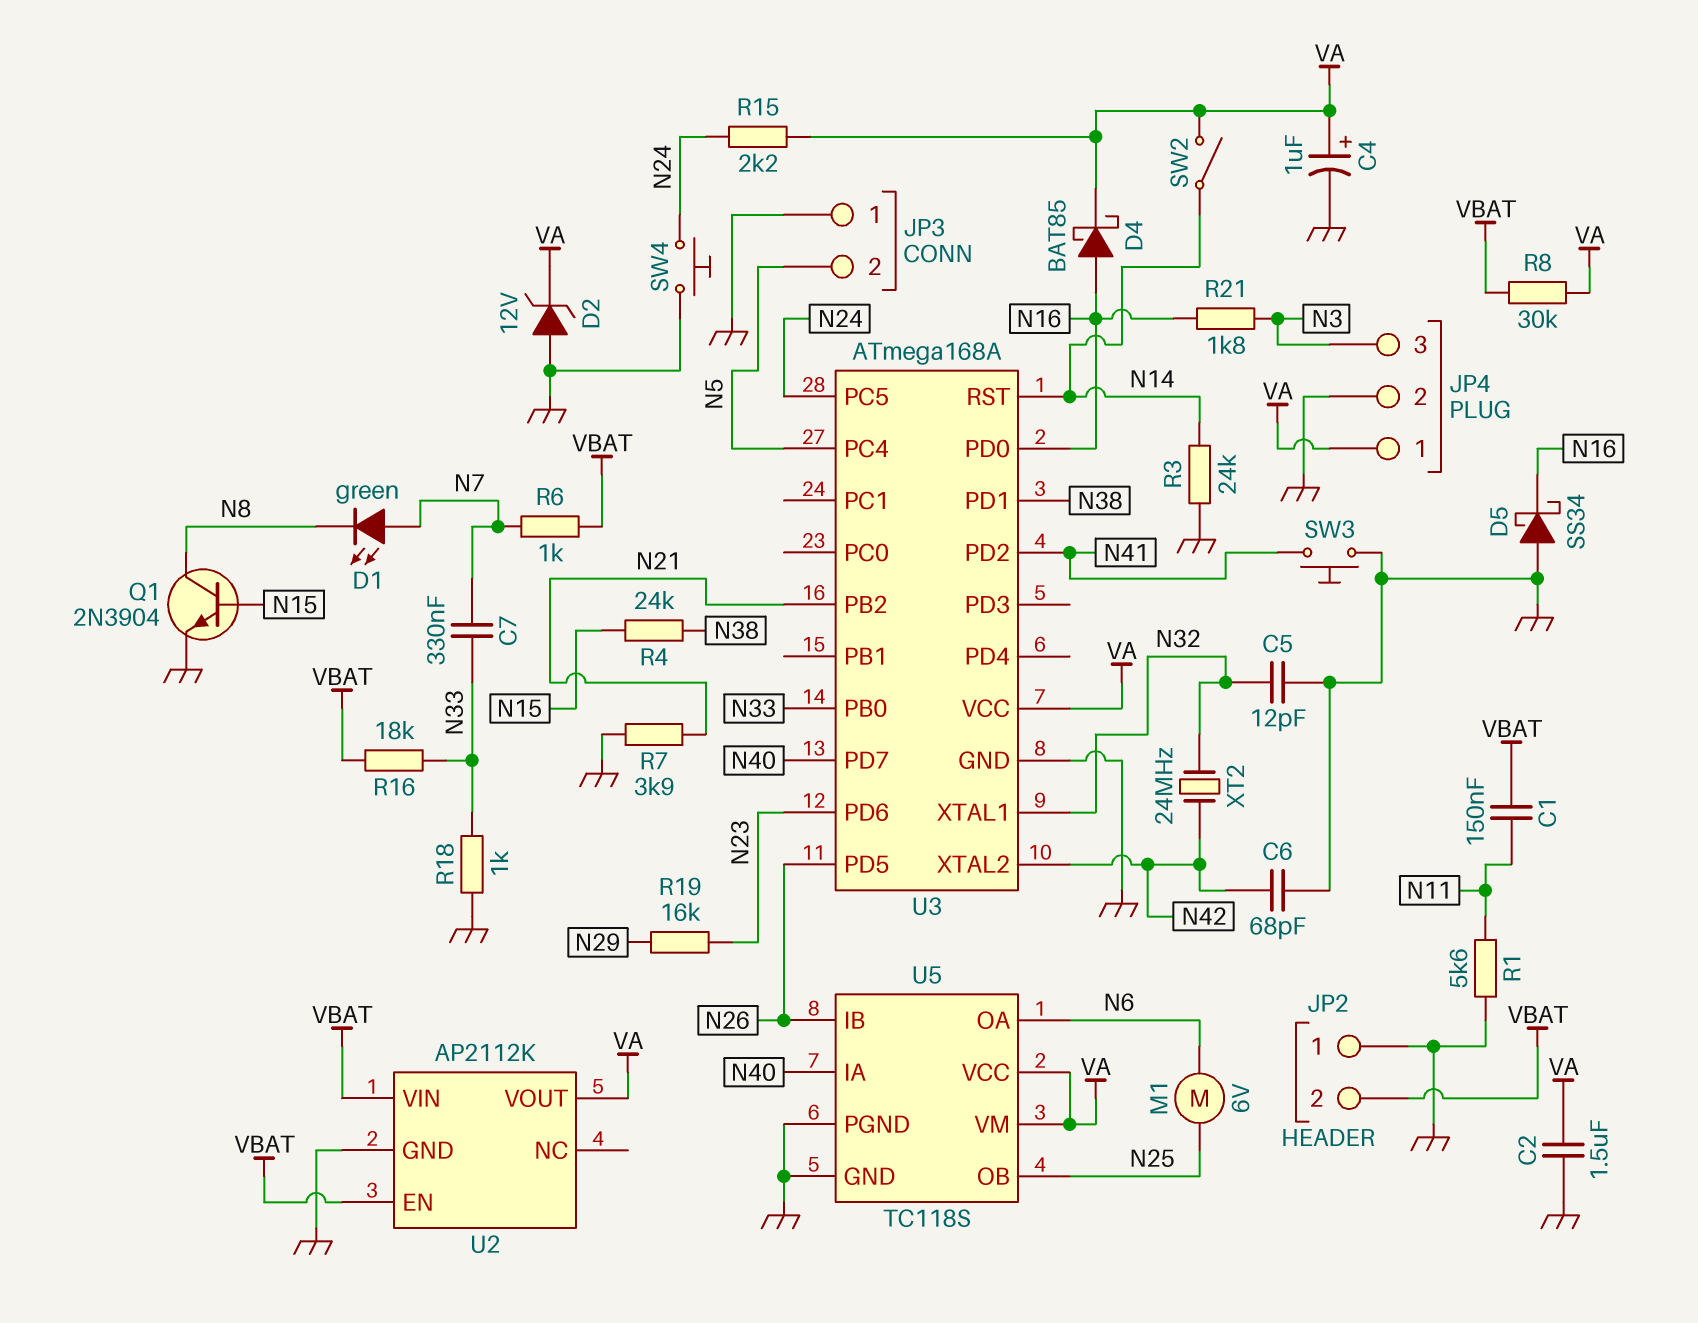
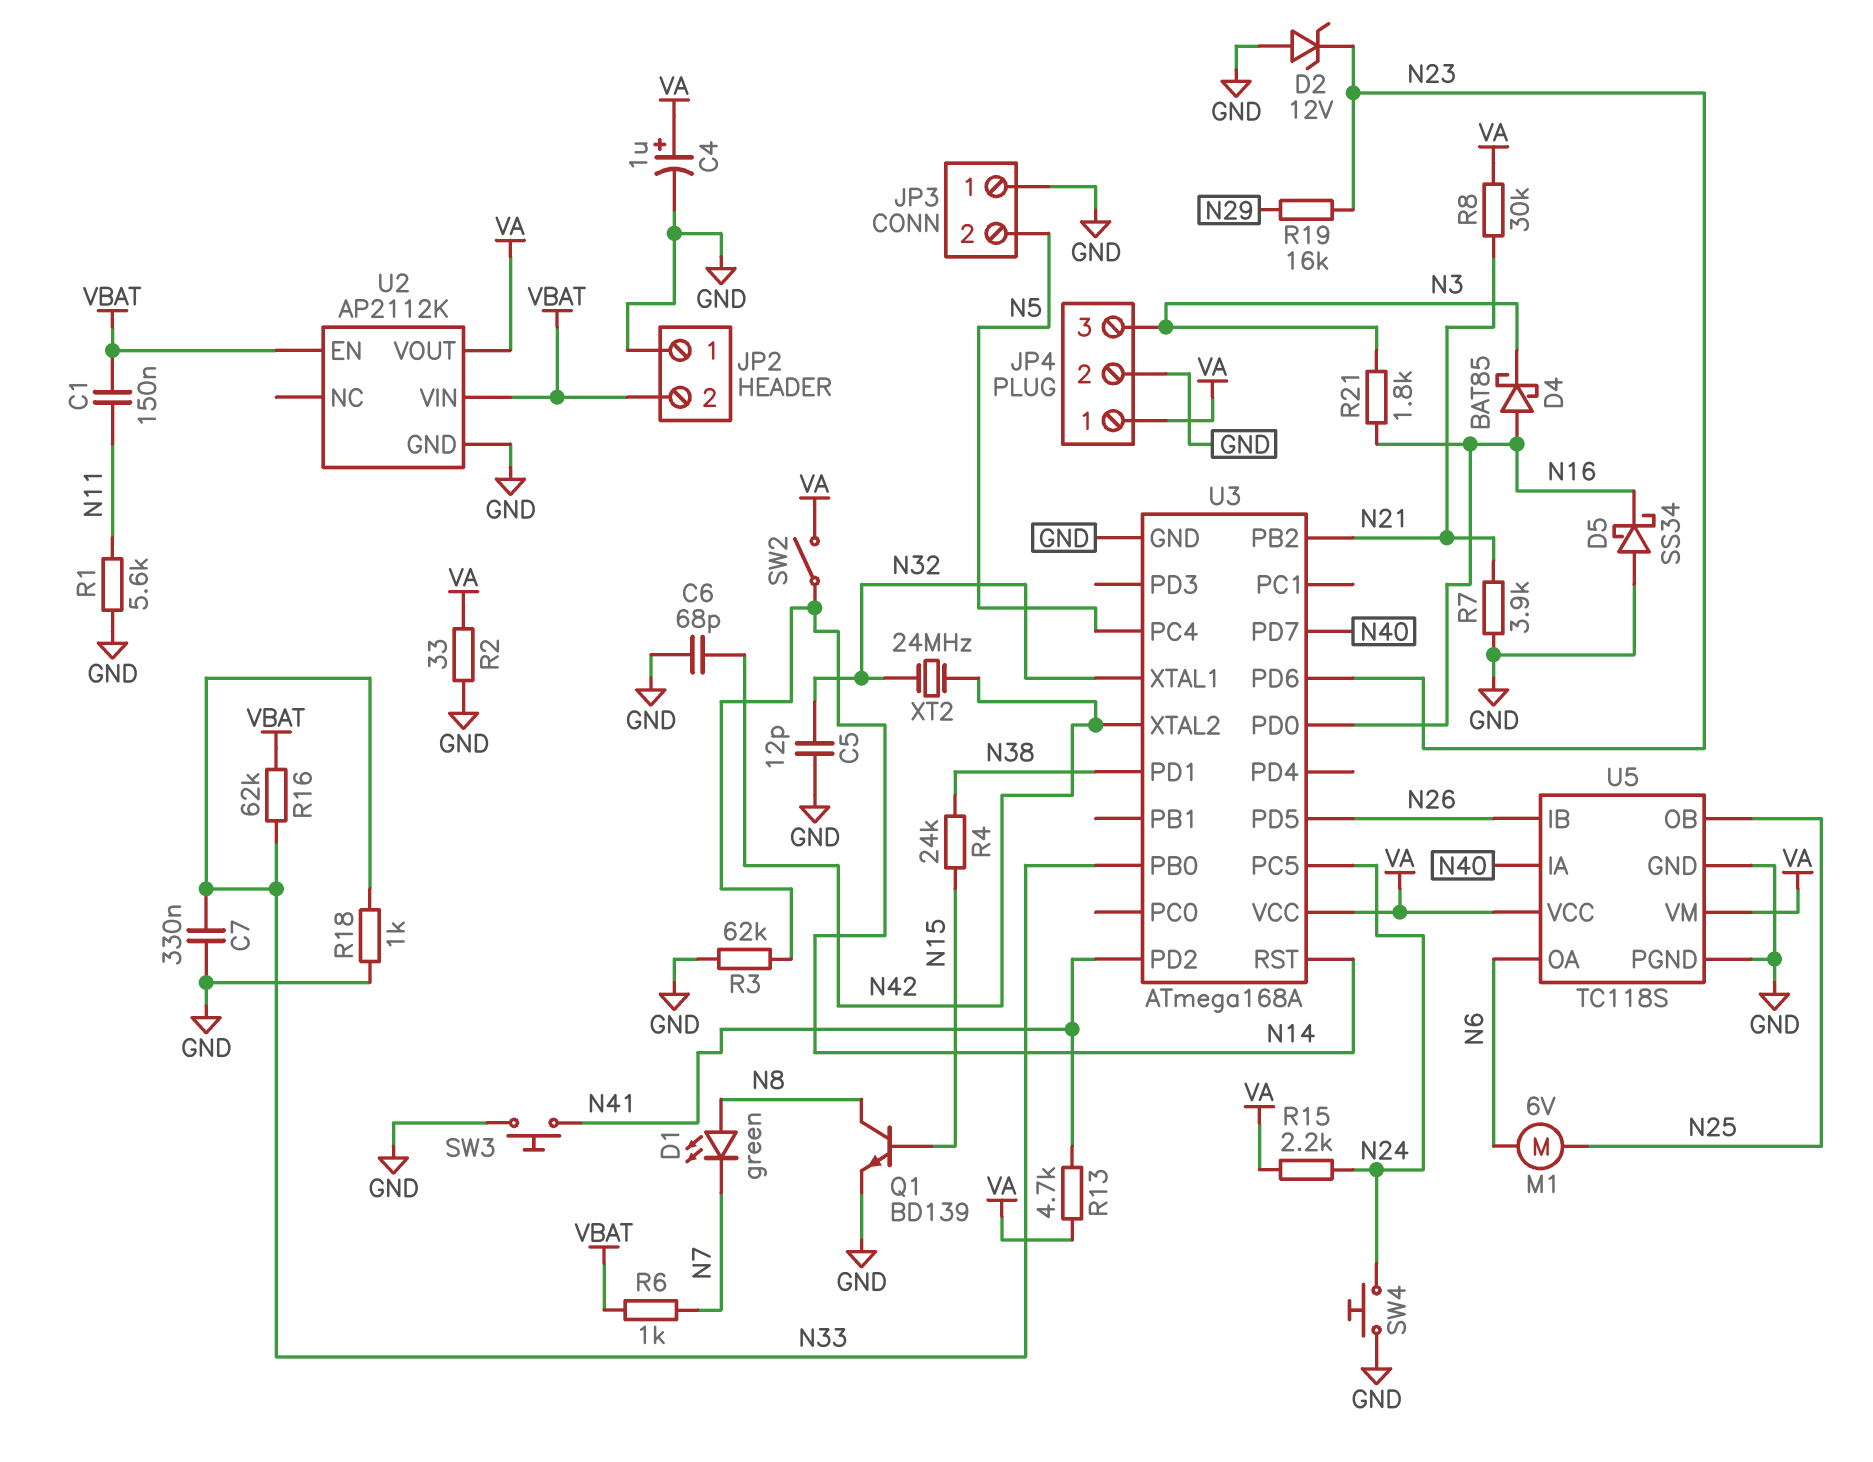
C2: 1.5uF (GND, VA) -> none
C7: 330nF (N7, N33) -> 330nF (GND, N33)
D1: LED green (A N7, K N8) -> LED green (A N8, K N7)
D2: zener 12V (A GND, K VA) -> zener 12V (A GND, K N23)
D4: schottky BAT85 (A N16, K VA) -> schottky BAT85 (A N16, K N3)
Q1: NPN 2N3904 (B N15, C N8, E GND) -> NPN BD139 (B N15, C N8, E GND)
R2: none -> 33 (GND, VA)
R3: 24k (GND, N14) -> 62k (GND, N14)
R8: 30k (VA, VBAT) -> 30k (N21, VA)
R13: none -> 4.7k (N41, VA)
R16: 18k (N33, VBAT) -> 62k (N33, VBAT)

